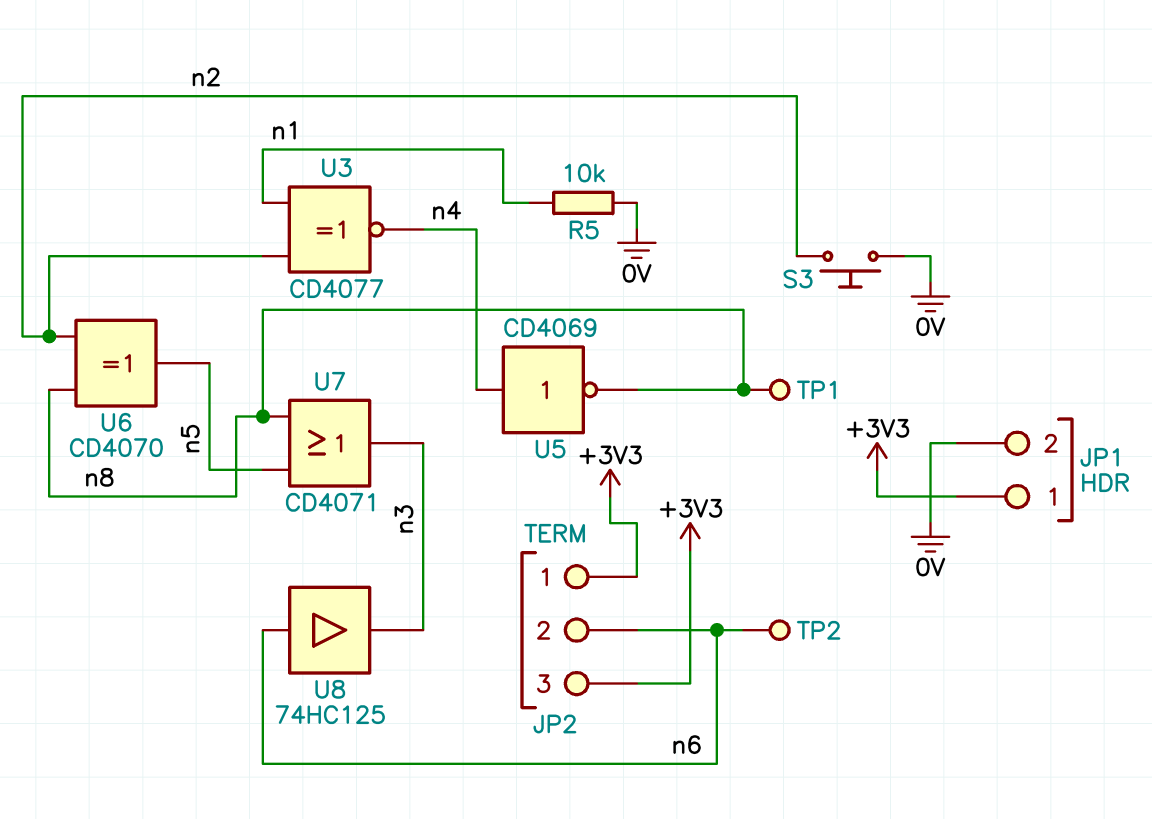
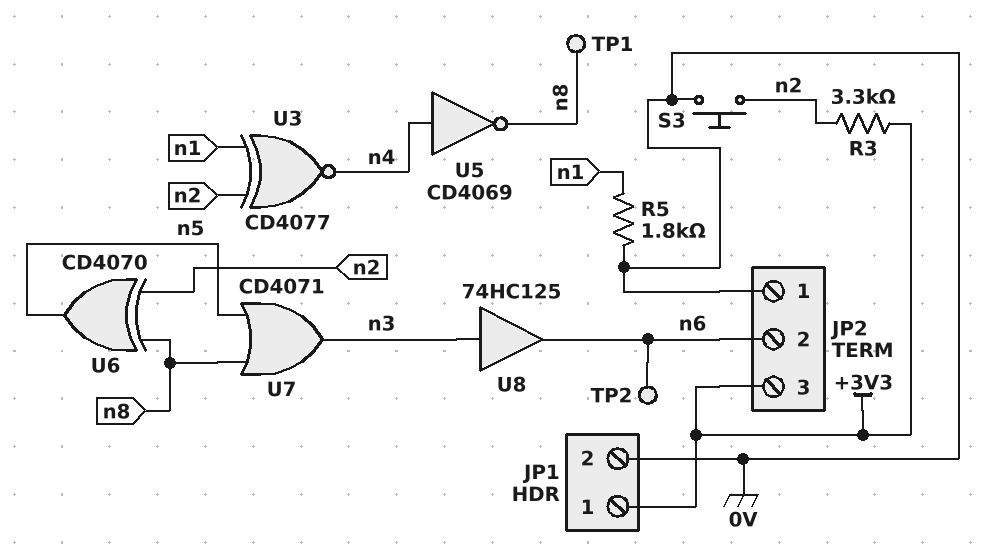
JP2 pin 1: +3V3 -> 0V
R3: none -> 3.3k (+3V3, n2)
R5: 10k (0V, n1) -> 1.8k (0V, n1)
U8: buffer 74HC125 (in n6, out n3) -> buffer 74HC125 (in n3, out n6)

